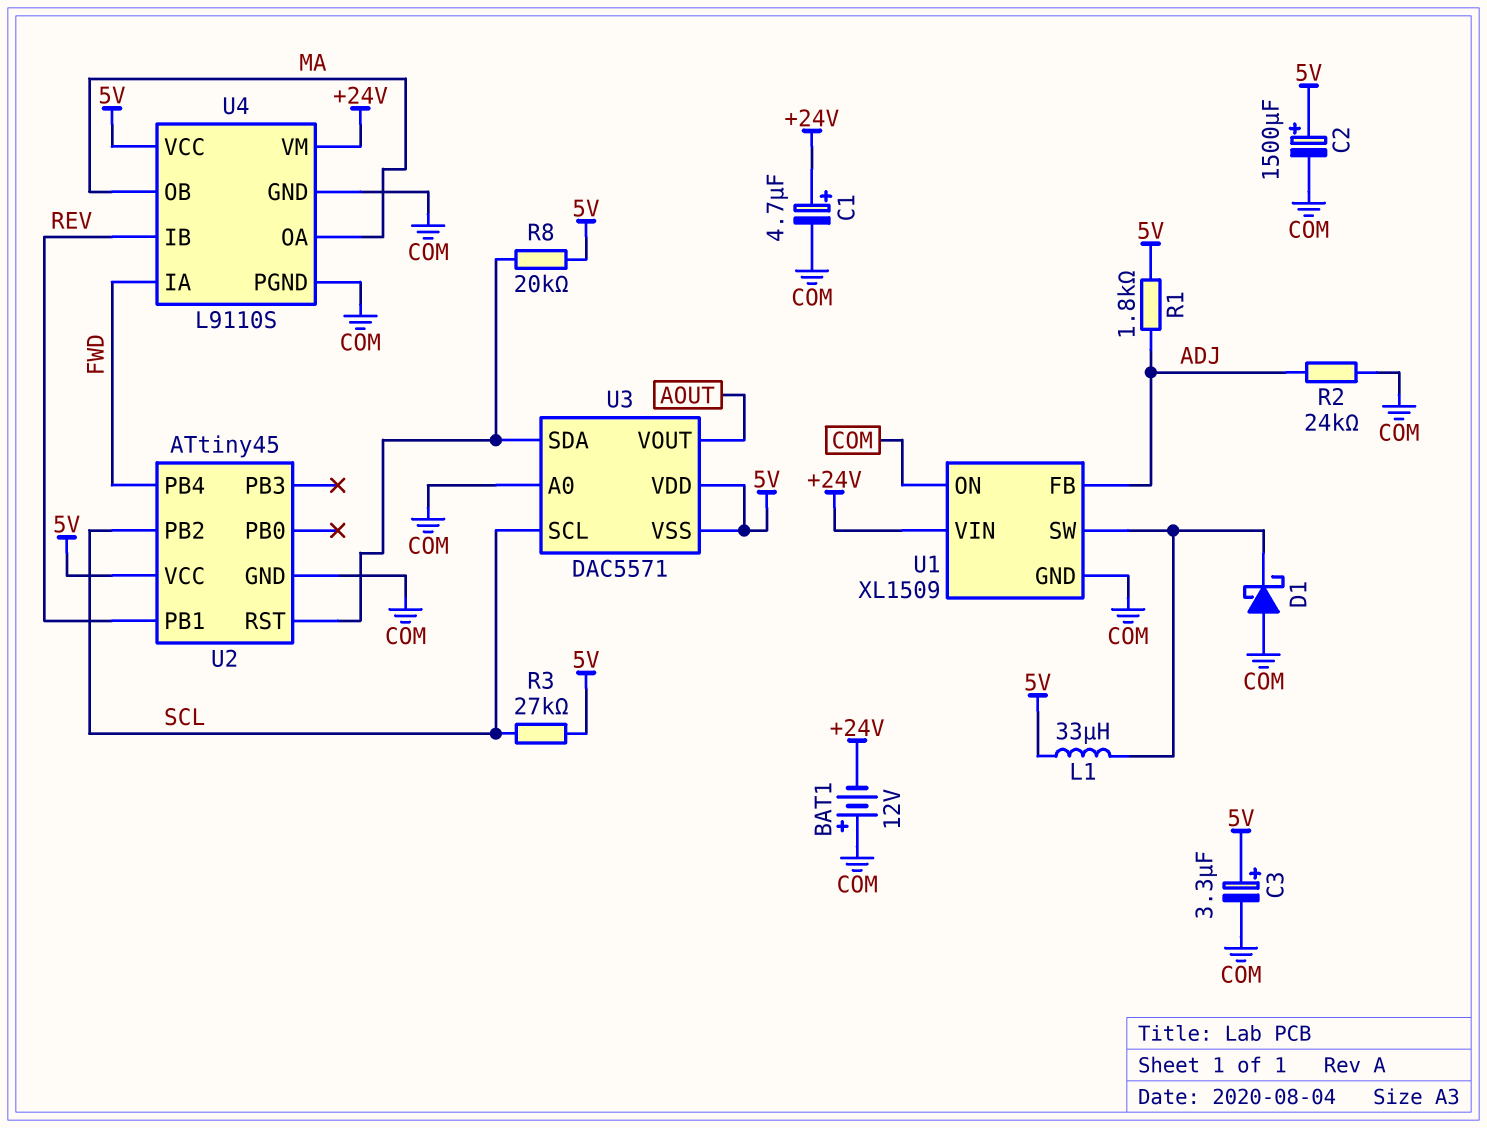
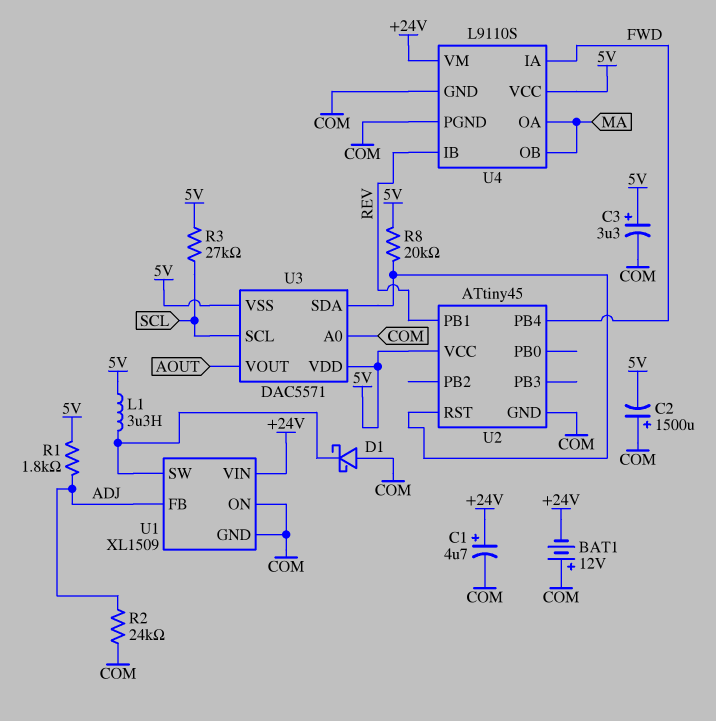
C2: 1500uF (plus 5V, minus COM) -> 1500uF (plus COM, minus 5V)
L1: 33uH (5V, U1/SW) -> 3.3uH (5V, U1/SW)
U2 pin PB2: SCL -> none

